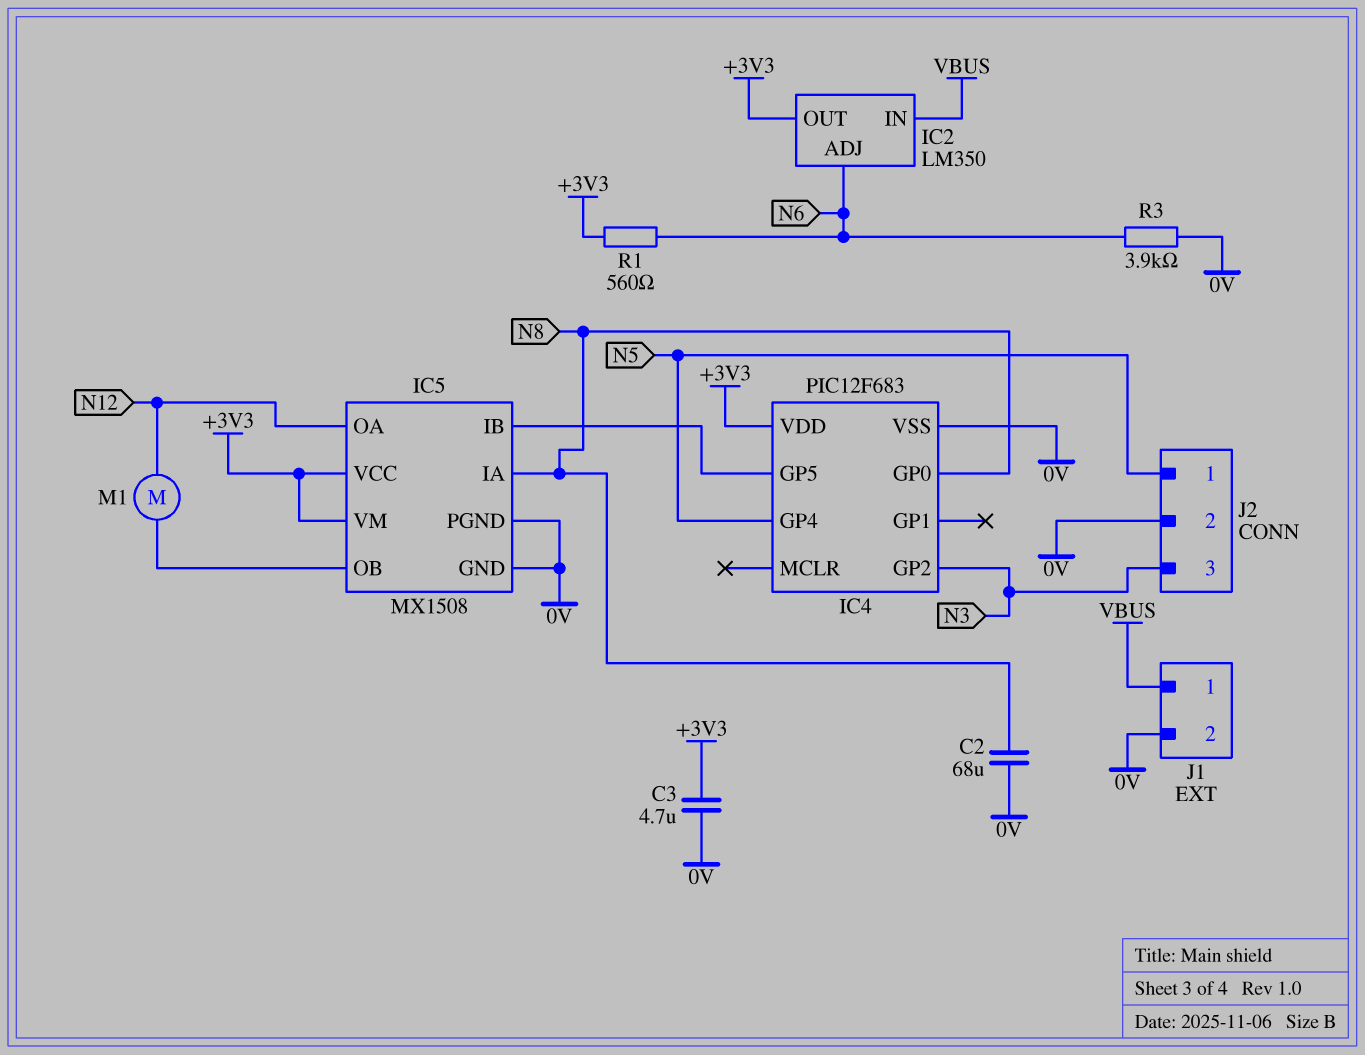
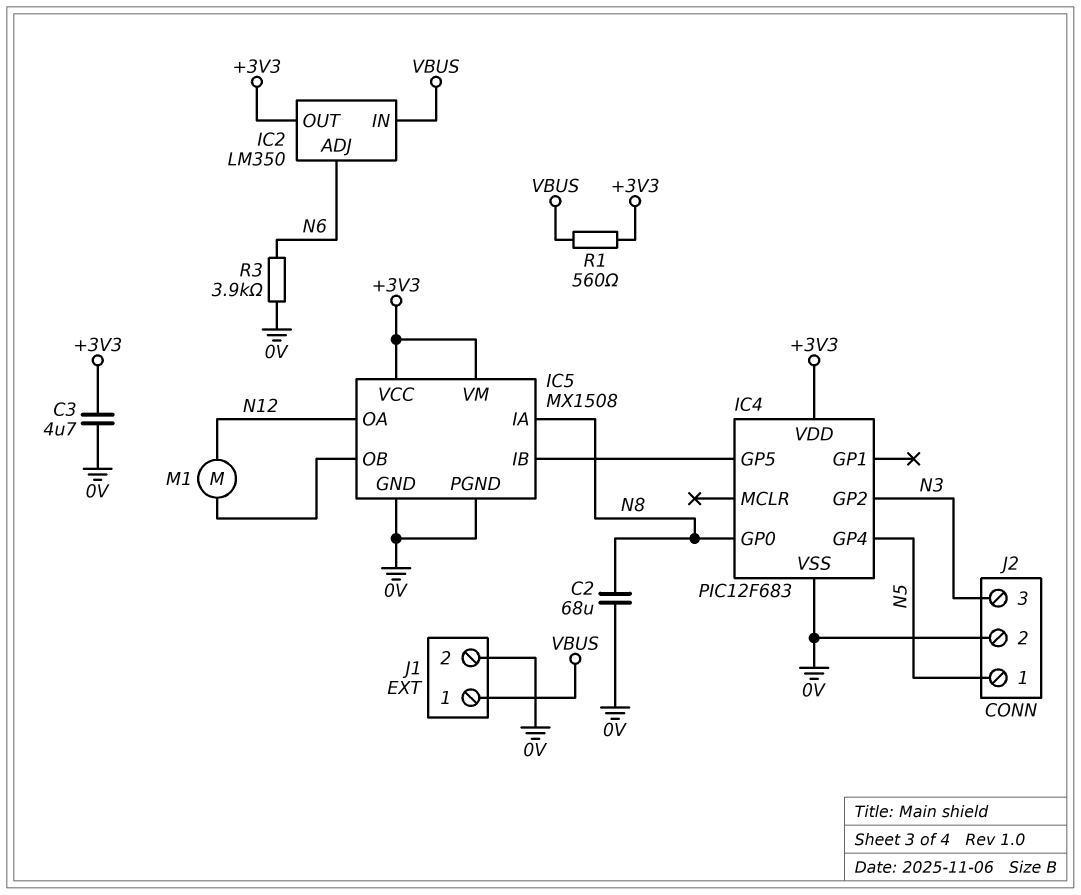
R1: 560 (+3V3, N6) -> 560 (+3V3, VBUS)

